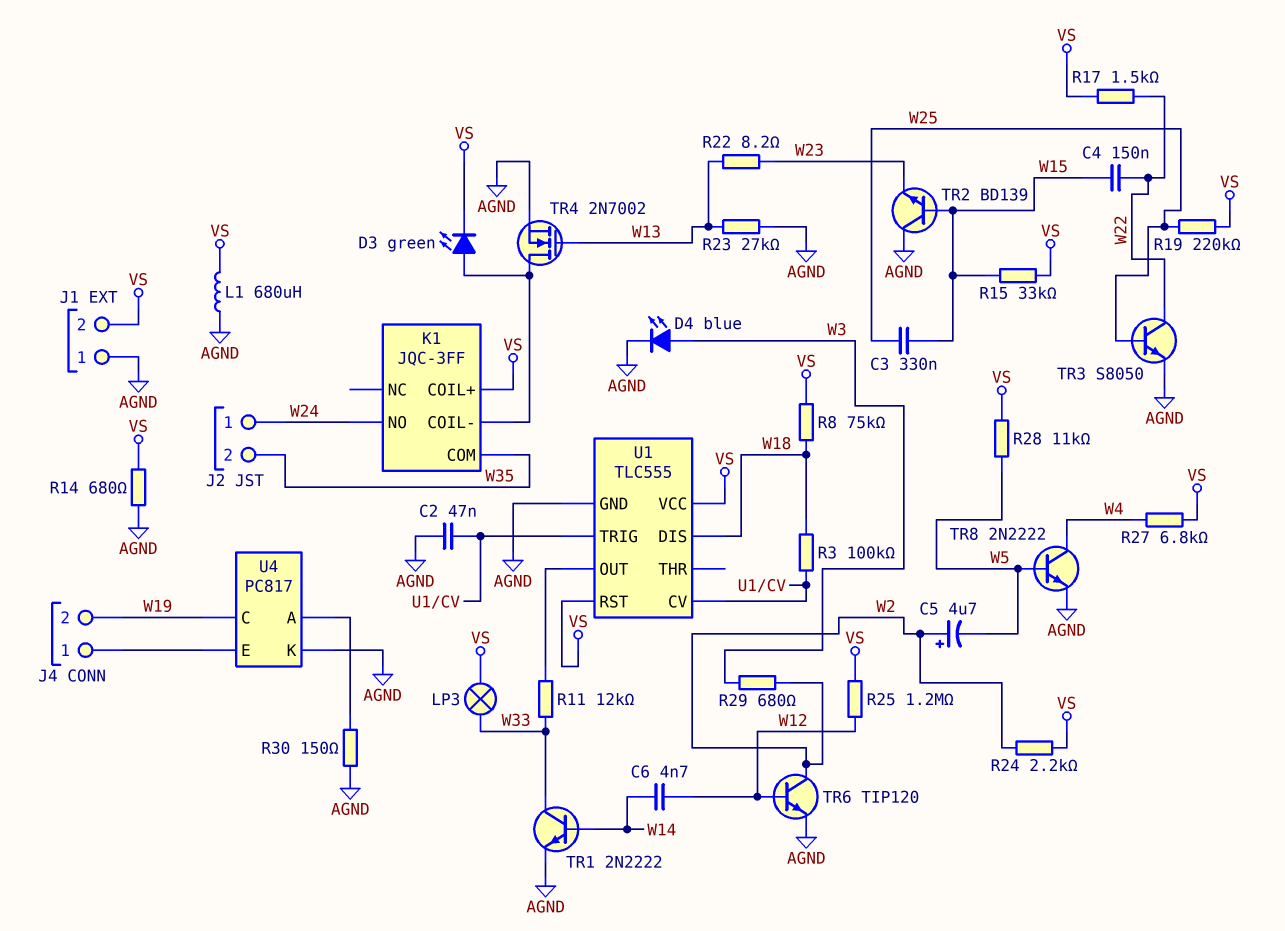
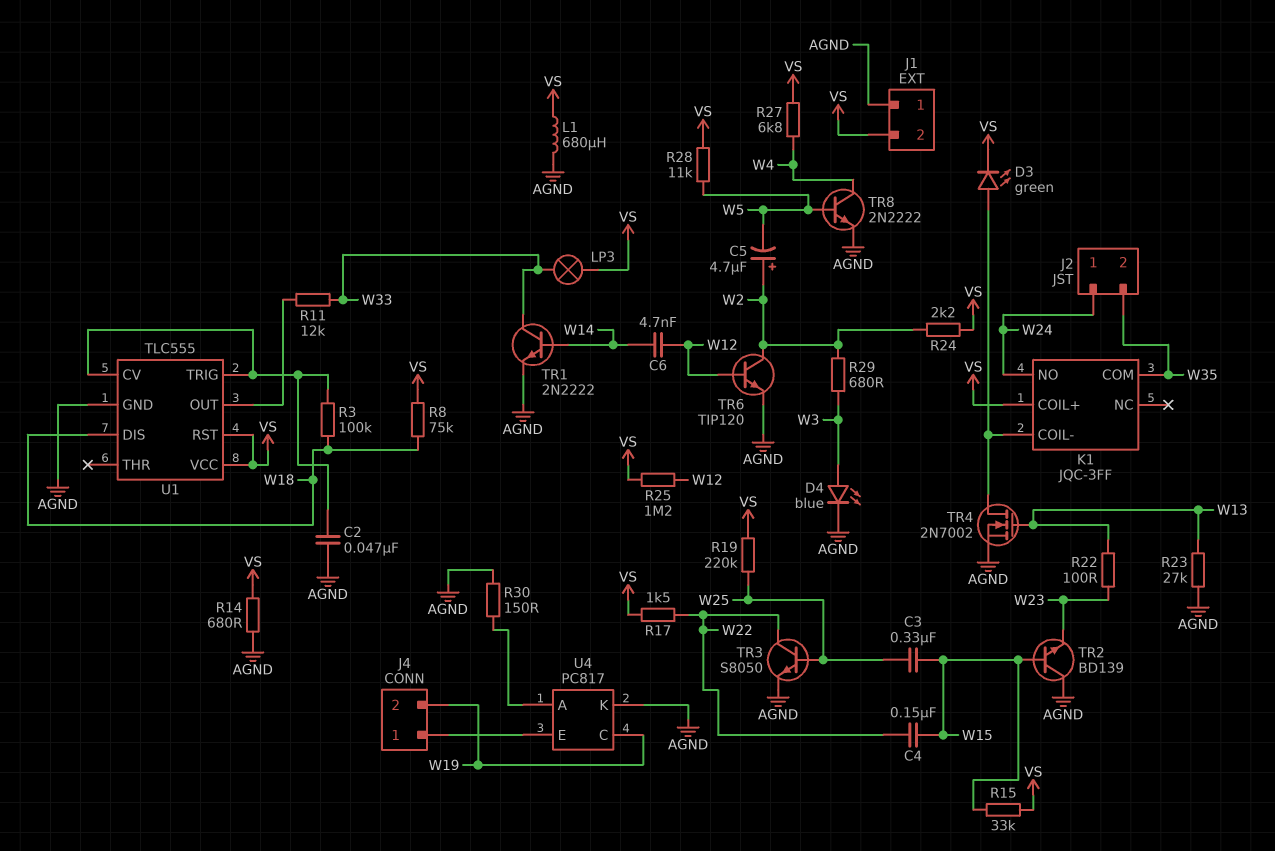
R22: 8.2 (W13, W23) -> 100 (W13, W23)

